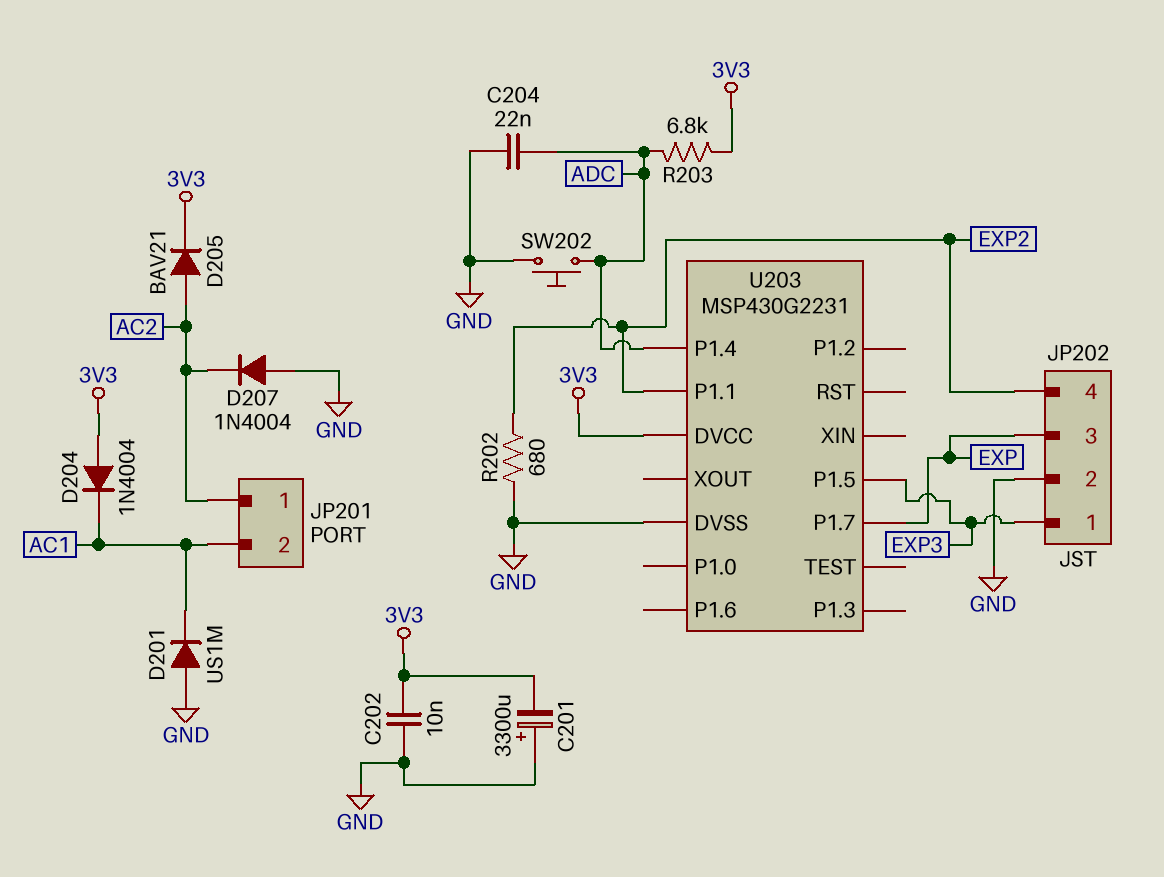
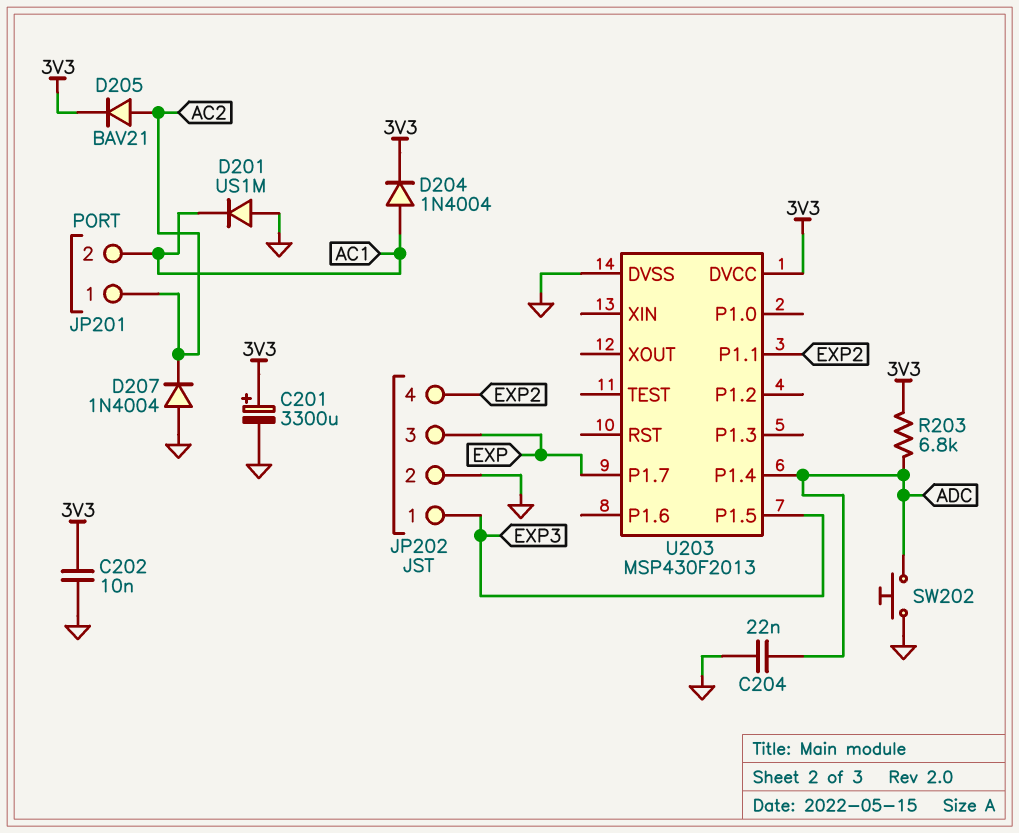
C201: 3300uF (plus GND, minus 3V3) -> 3300uF (plus 3V3, minus GND)
D204: diode 1N4004 (A 3V3, K AC1) -> diode 1N4004 (A AC1, K 3V3)
R202: 680 (EXP2, GND) -> none
U203: MSP430G2231 -> MSP430F2013

